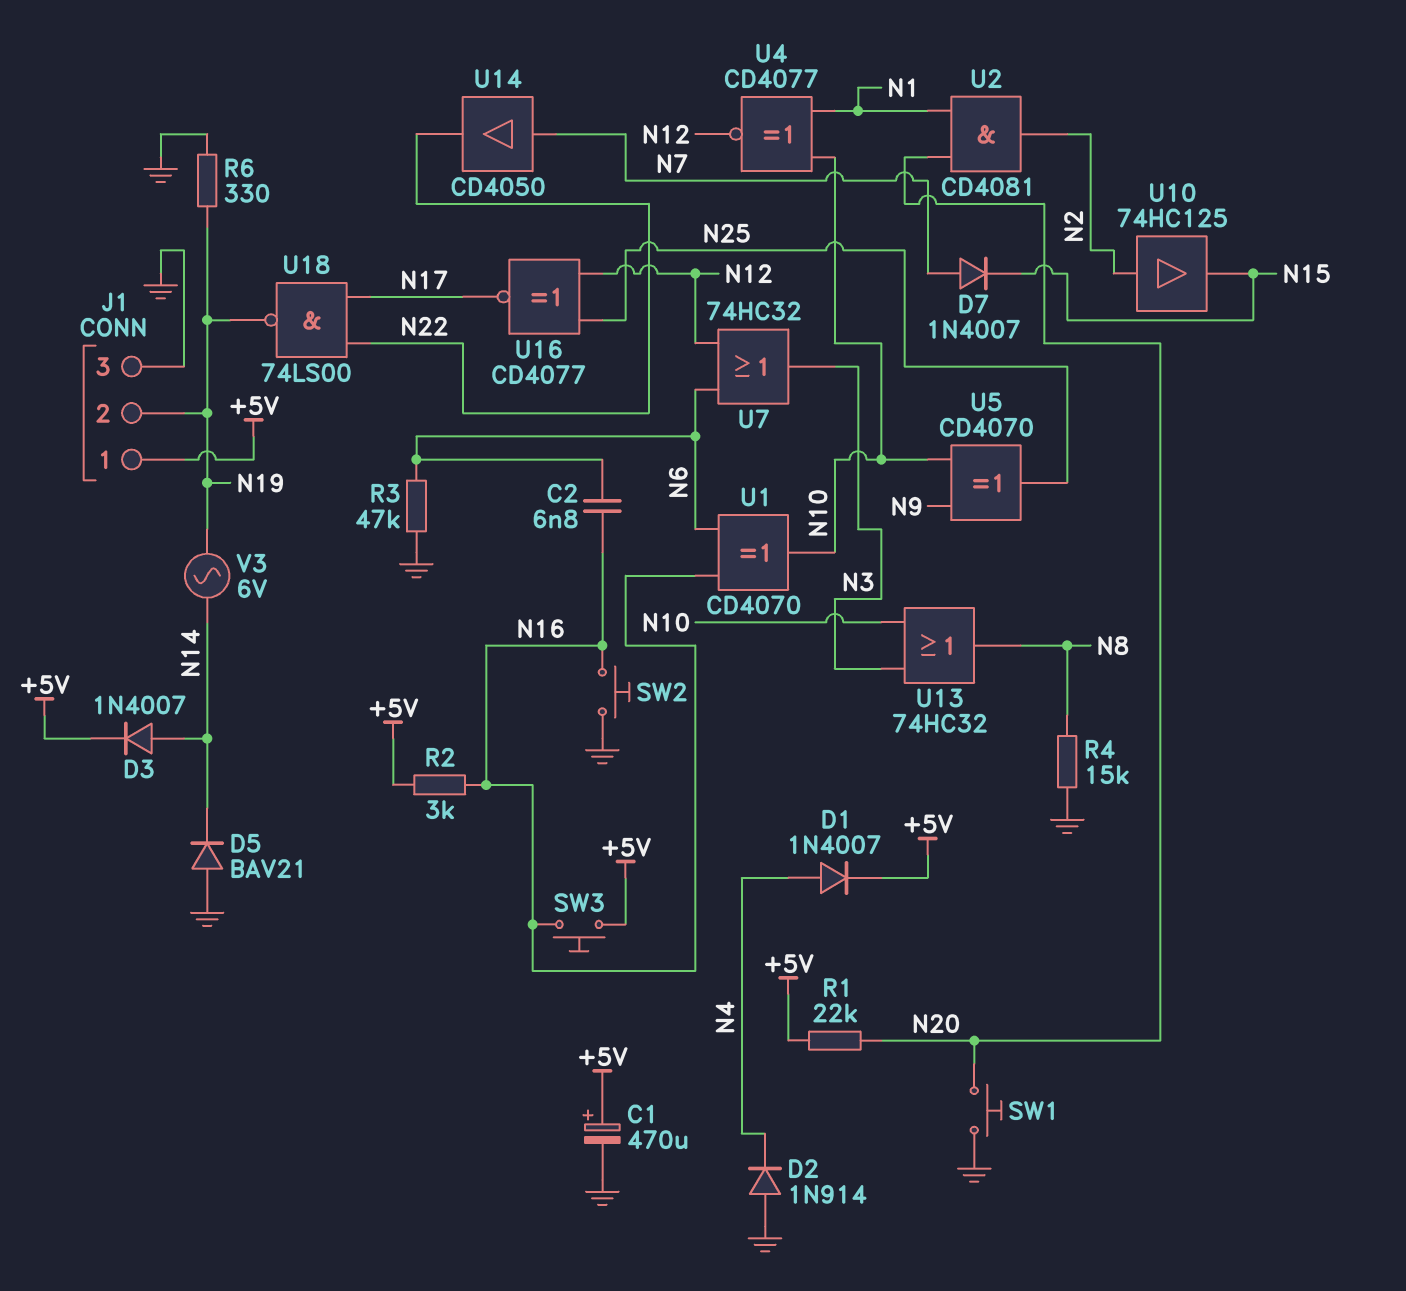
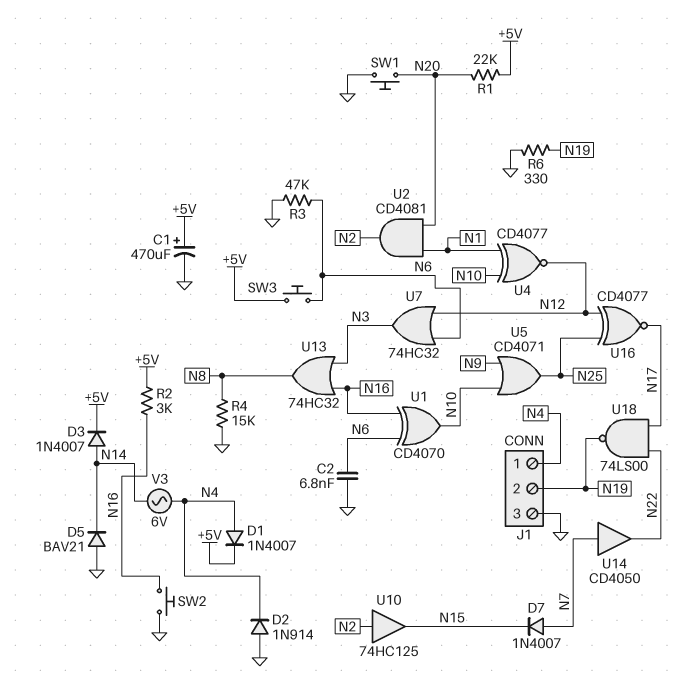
C2: 6.8nF (N6, N16) -> 6.8nF (GND, N6)
J1 pin 1: +5V -> N4
SW3: button (+5V, N16) -> button (+5V, N6)
U5: XOR CD4070 (in N9, in N10, out N25) -> OR CD4071 (in N9, in N10, out N25)
U13: OR 74HC32 (in N3, in N10, out N8) -> OR 74HC32 (in N3, in N16, out N8)
V3: AC 6V (N14, N19) -> AC 6V (N4, N14)

